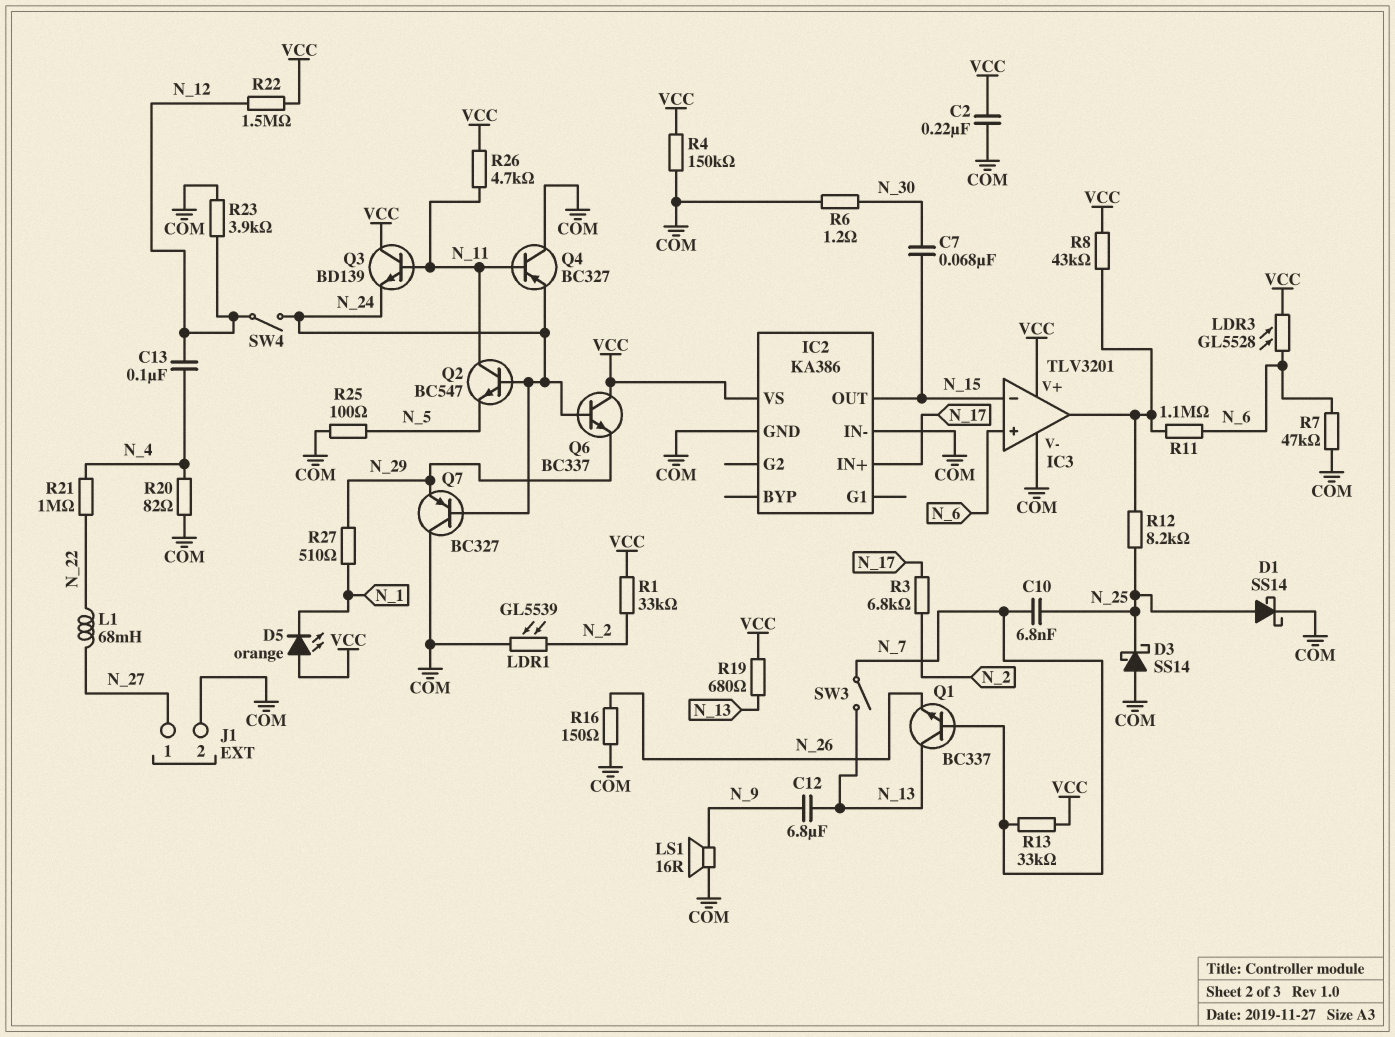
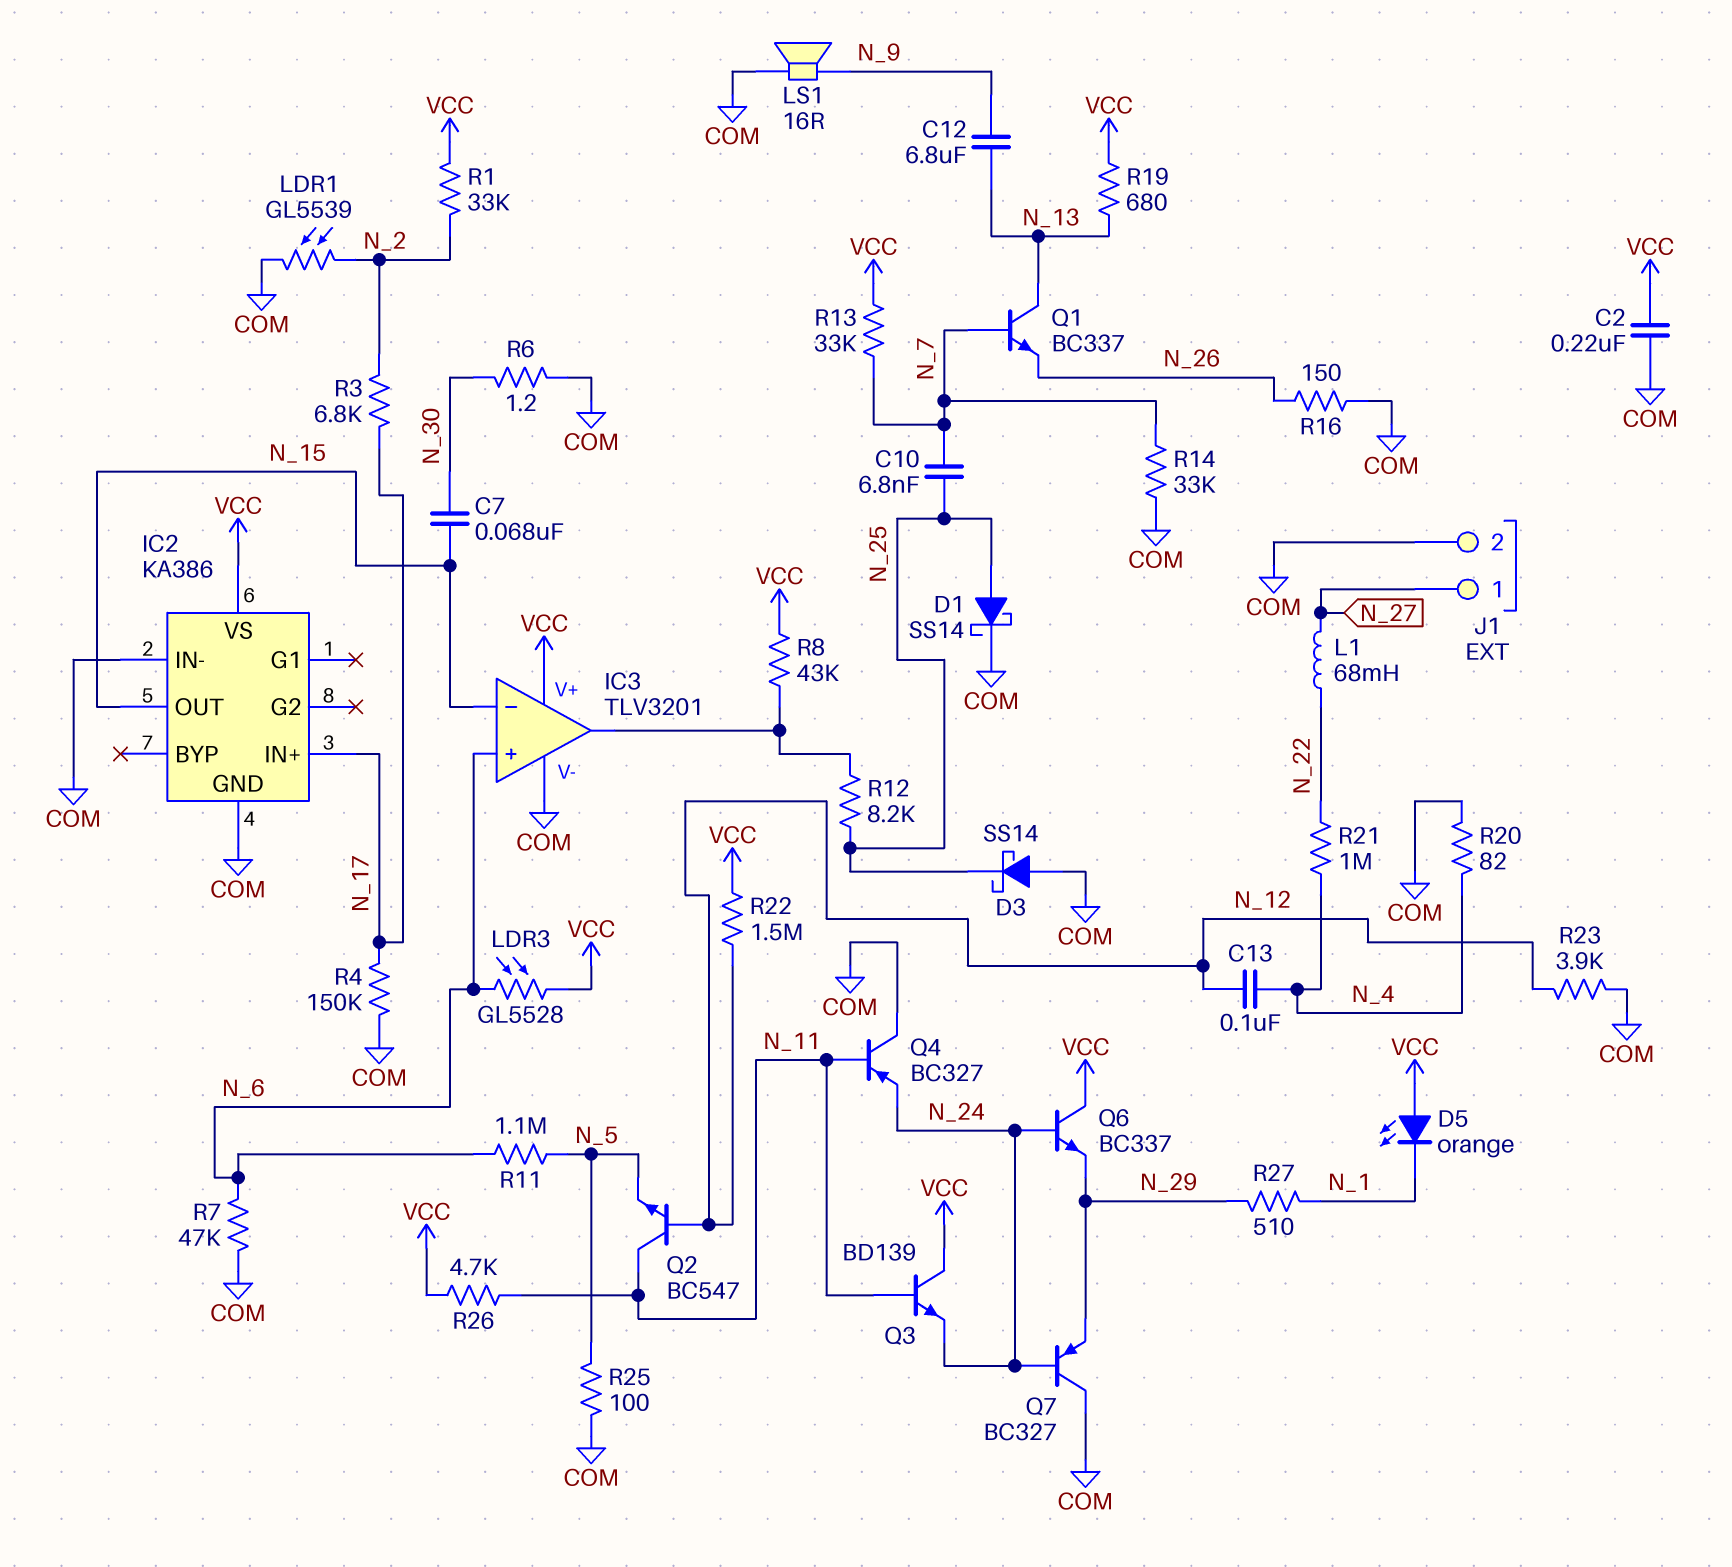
Q2: NPN BC547 (B N_24, C N_11, E N_5) -> NPN BC547 (B N_12, C N_11, E N_5)
R4: 150k (COM, VCC) -> 150k (COM, N_17)
R11: 1.1M (IC3/out, N_6) -> 1.1M (N_5, N_6)
R14: none -> 33k (COM, N_7)
SW3: switch (N_7, N_13) -> none
SW4: switch (N_12, N_24) -> none

